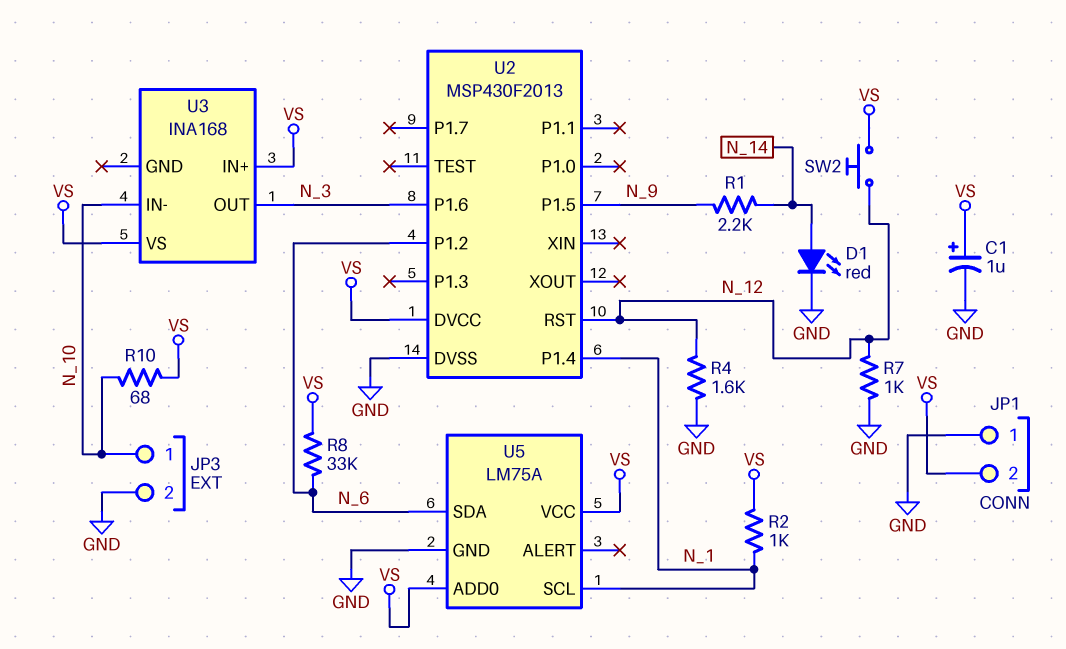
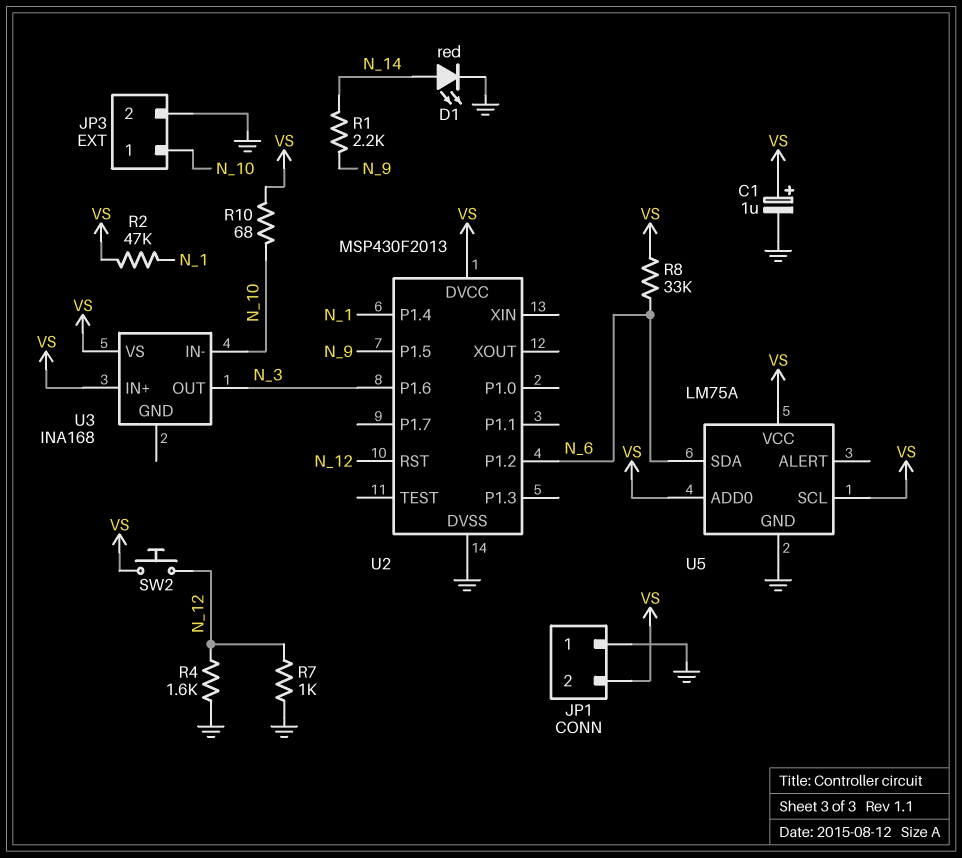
R2: 1k (N_1, VS) -> 47k (N_1, VS)
U5 pin SCL: N_1 -> VS

